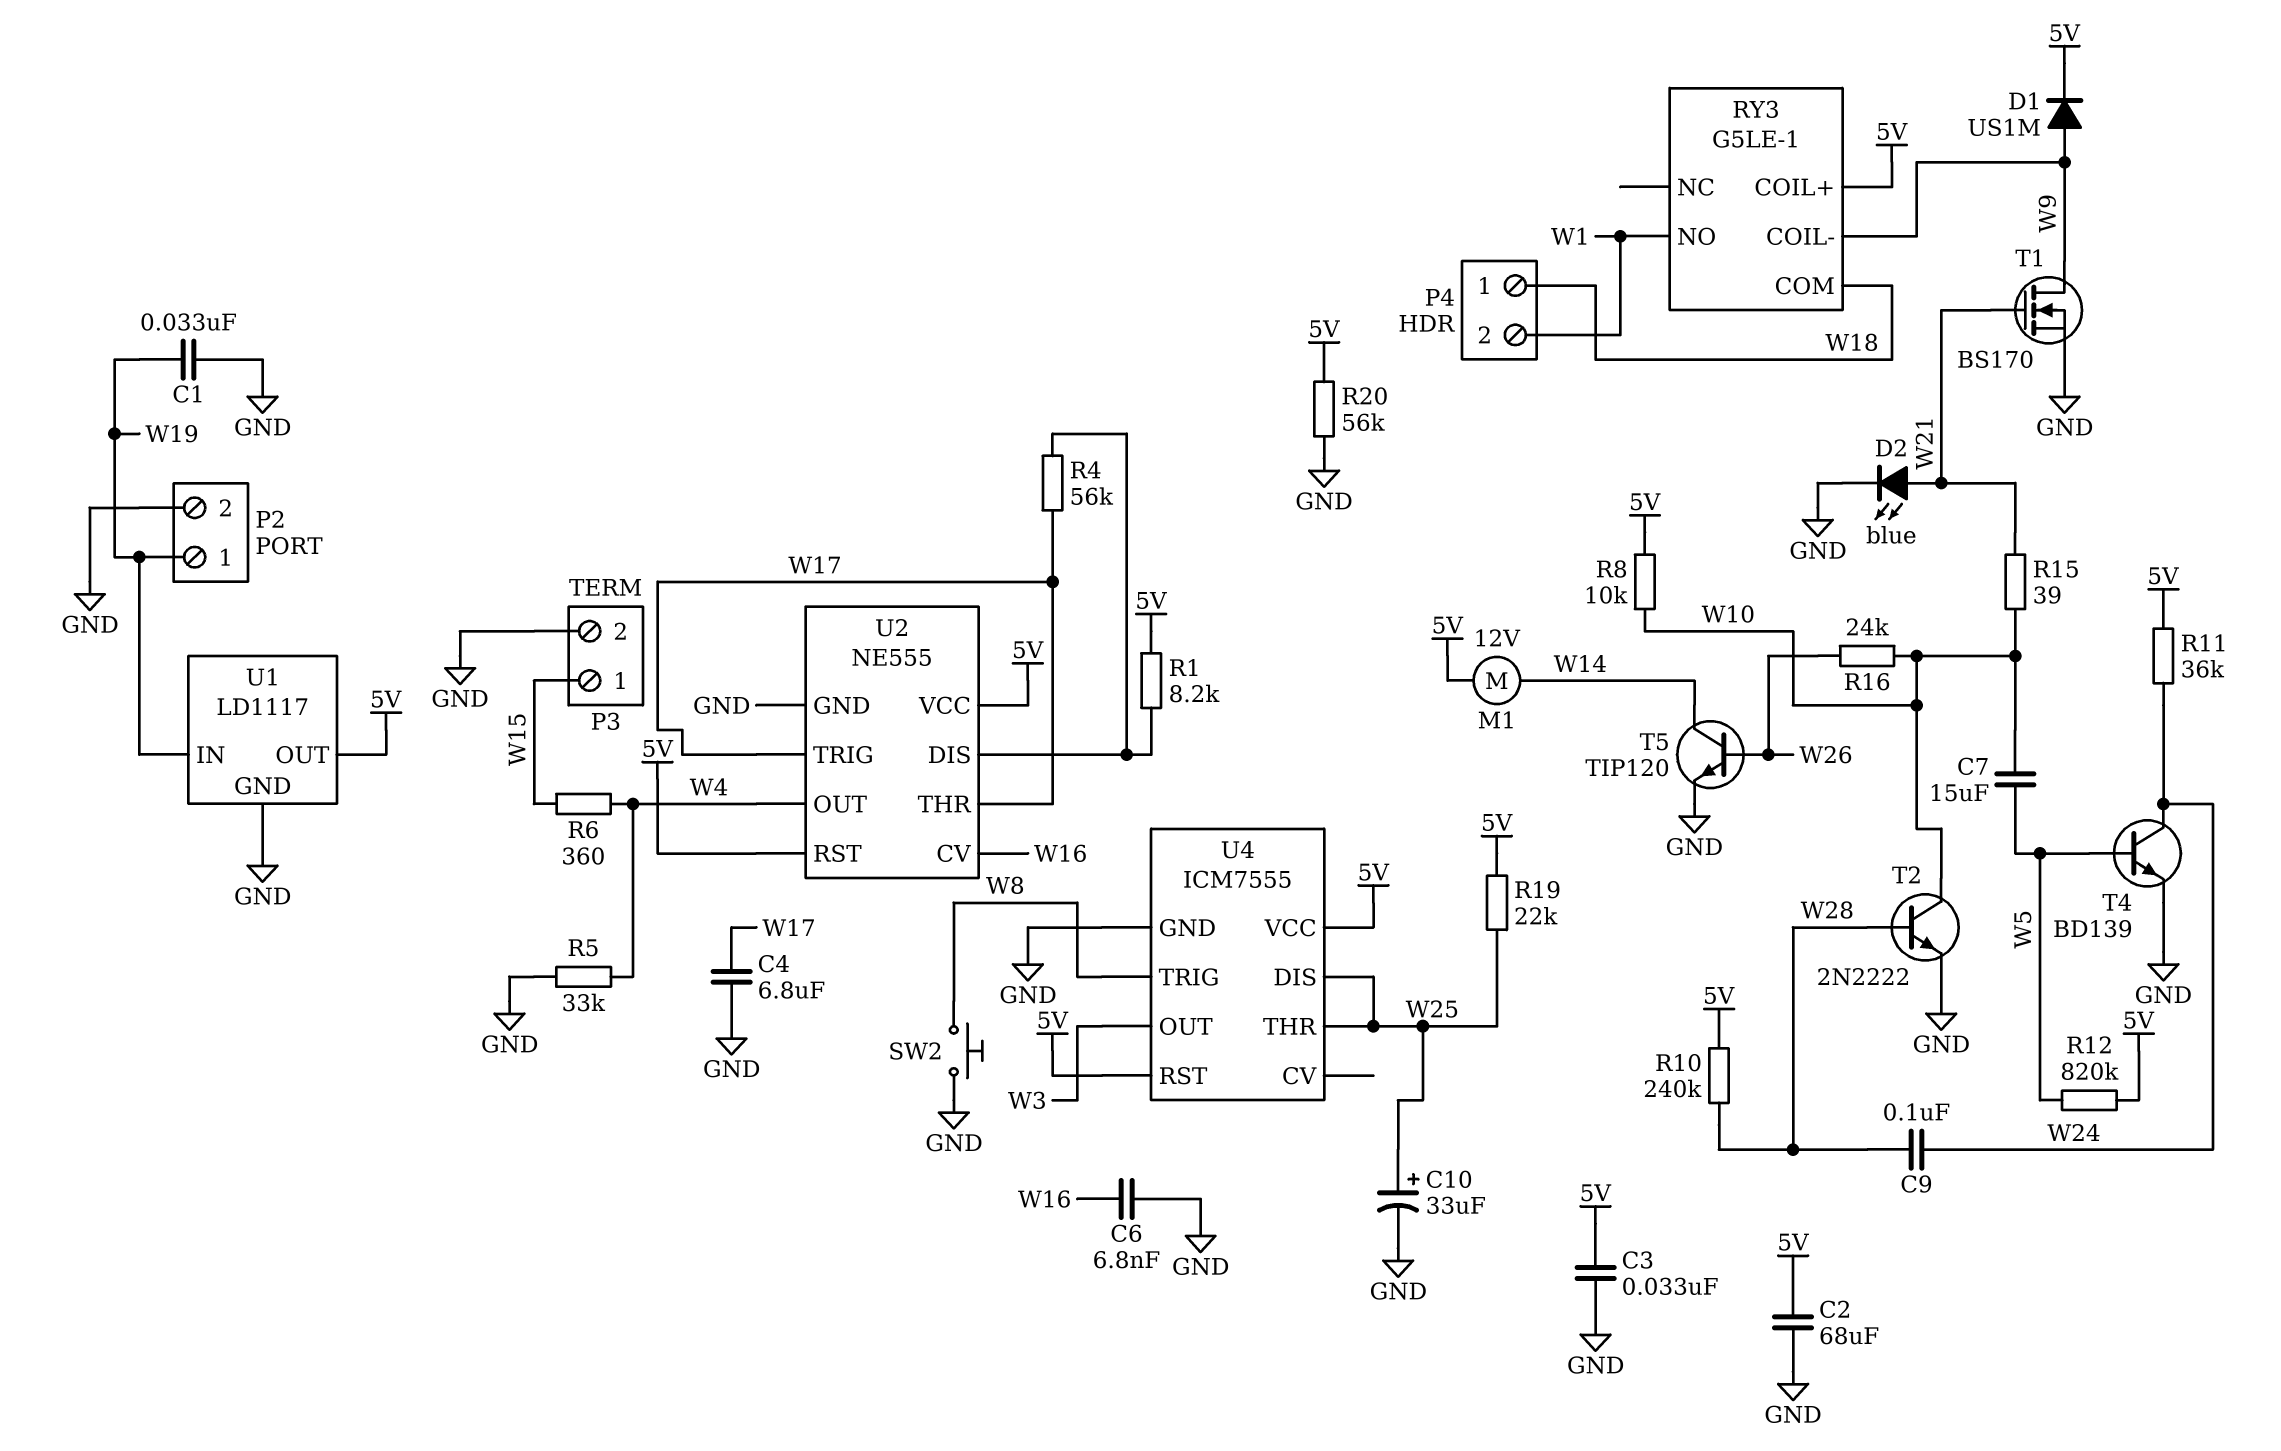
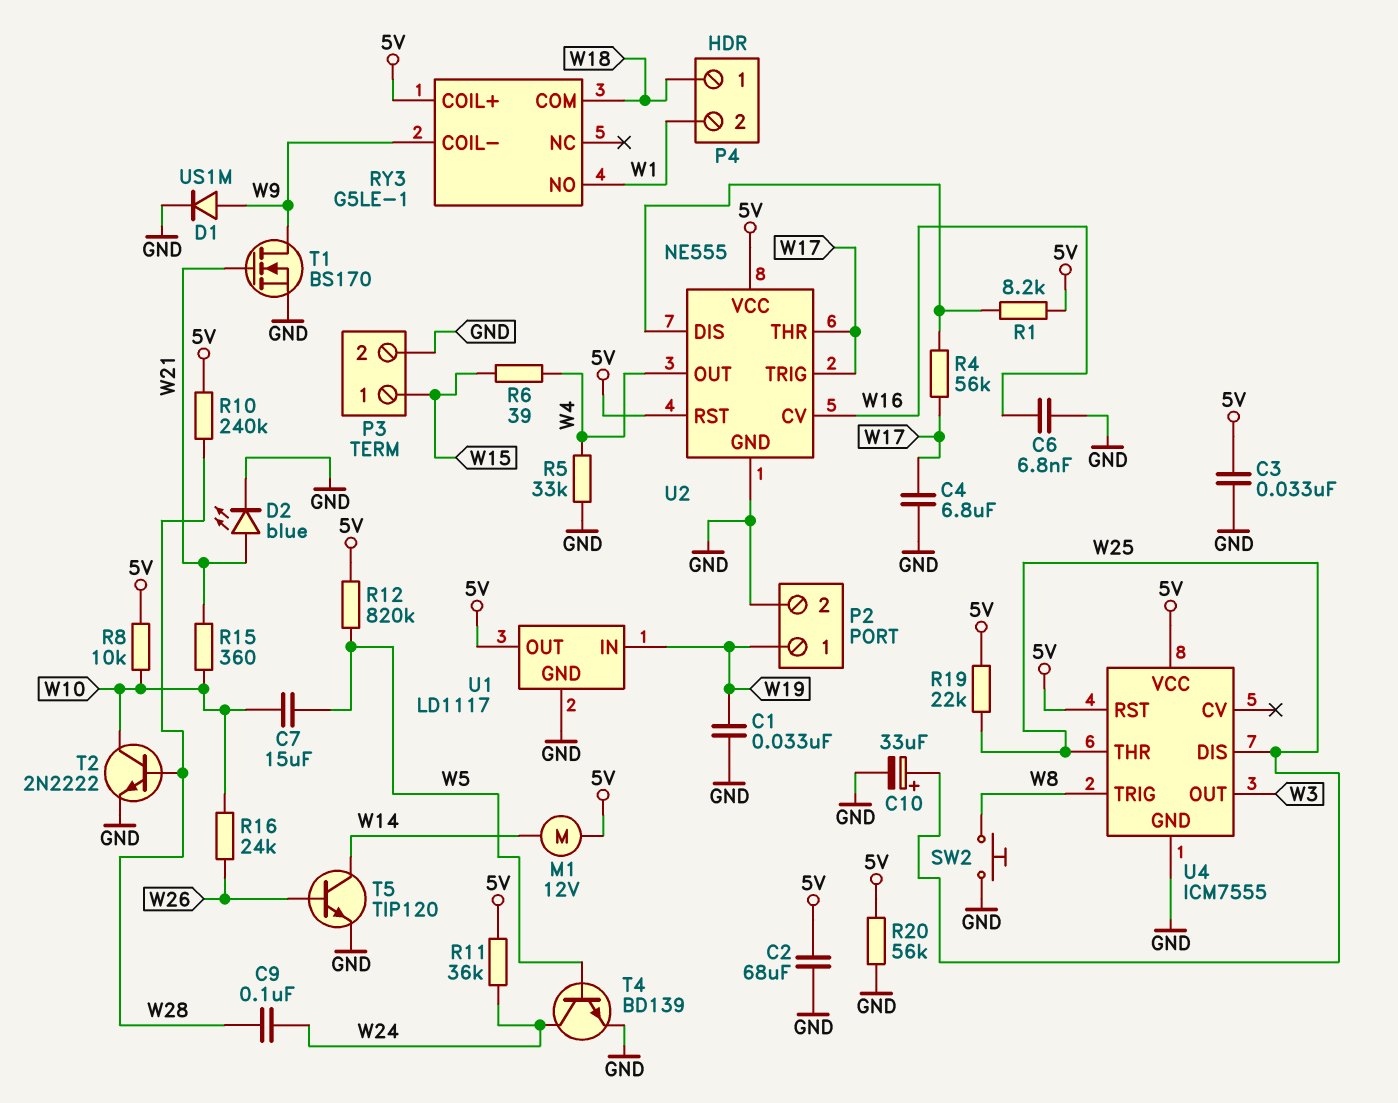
D1: diode US1M (A W9, K 5V) -> diode US1M (A W9, K GND)
R6: 360 (W4, W15) -> 39 (W4, W15)
R15: 39 (W10, W21) -> 360 (W10, W21)

